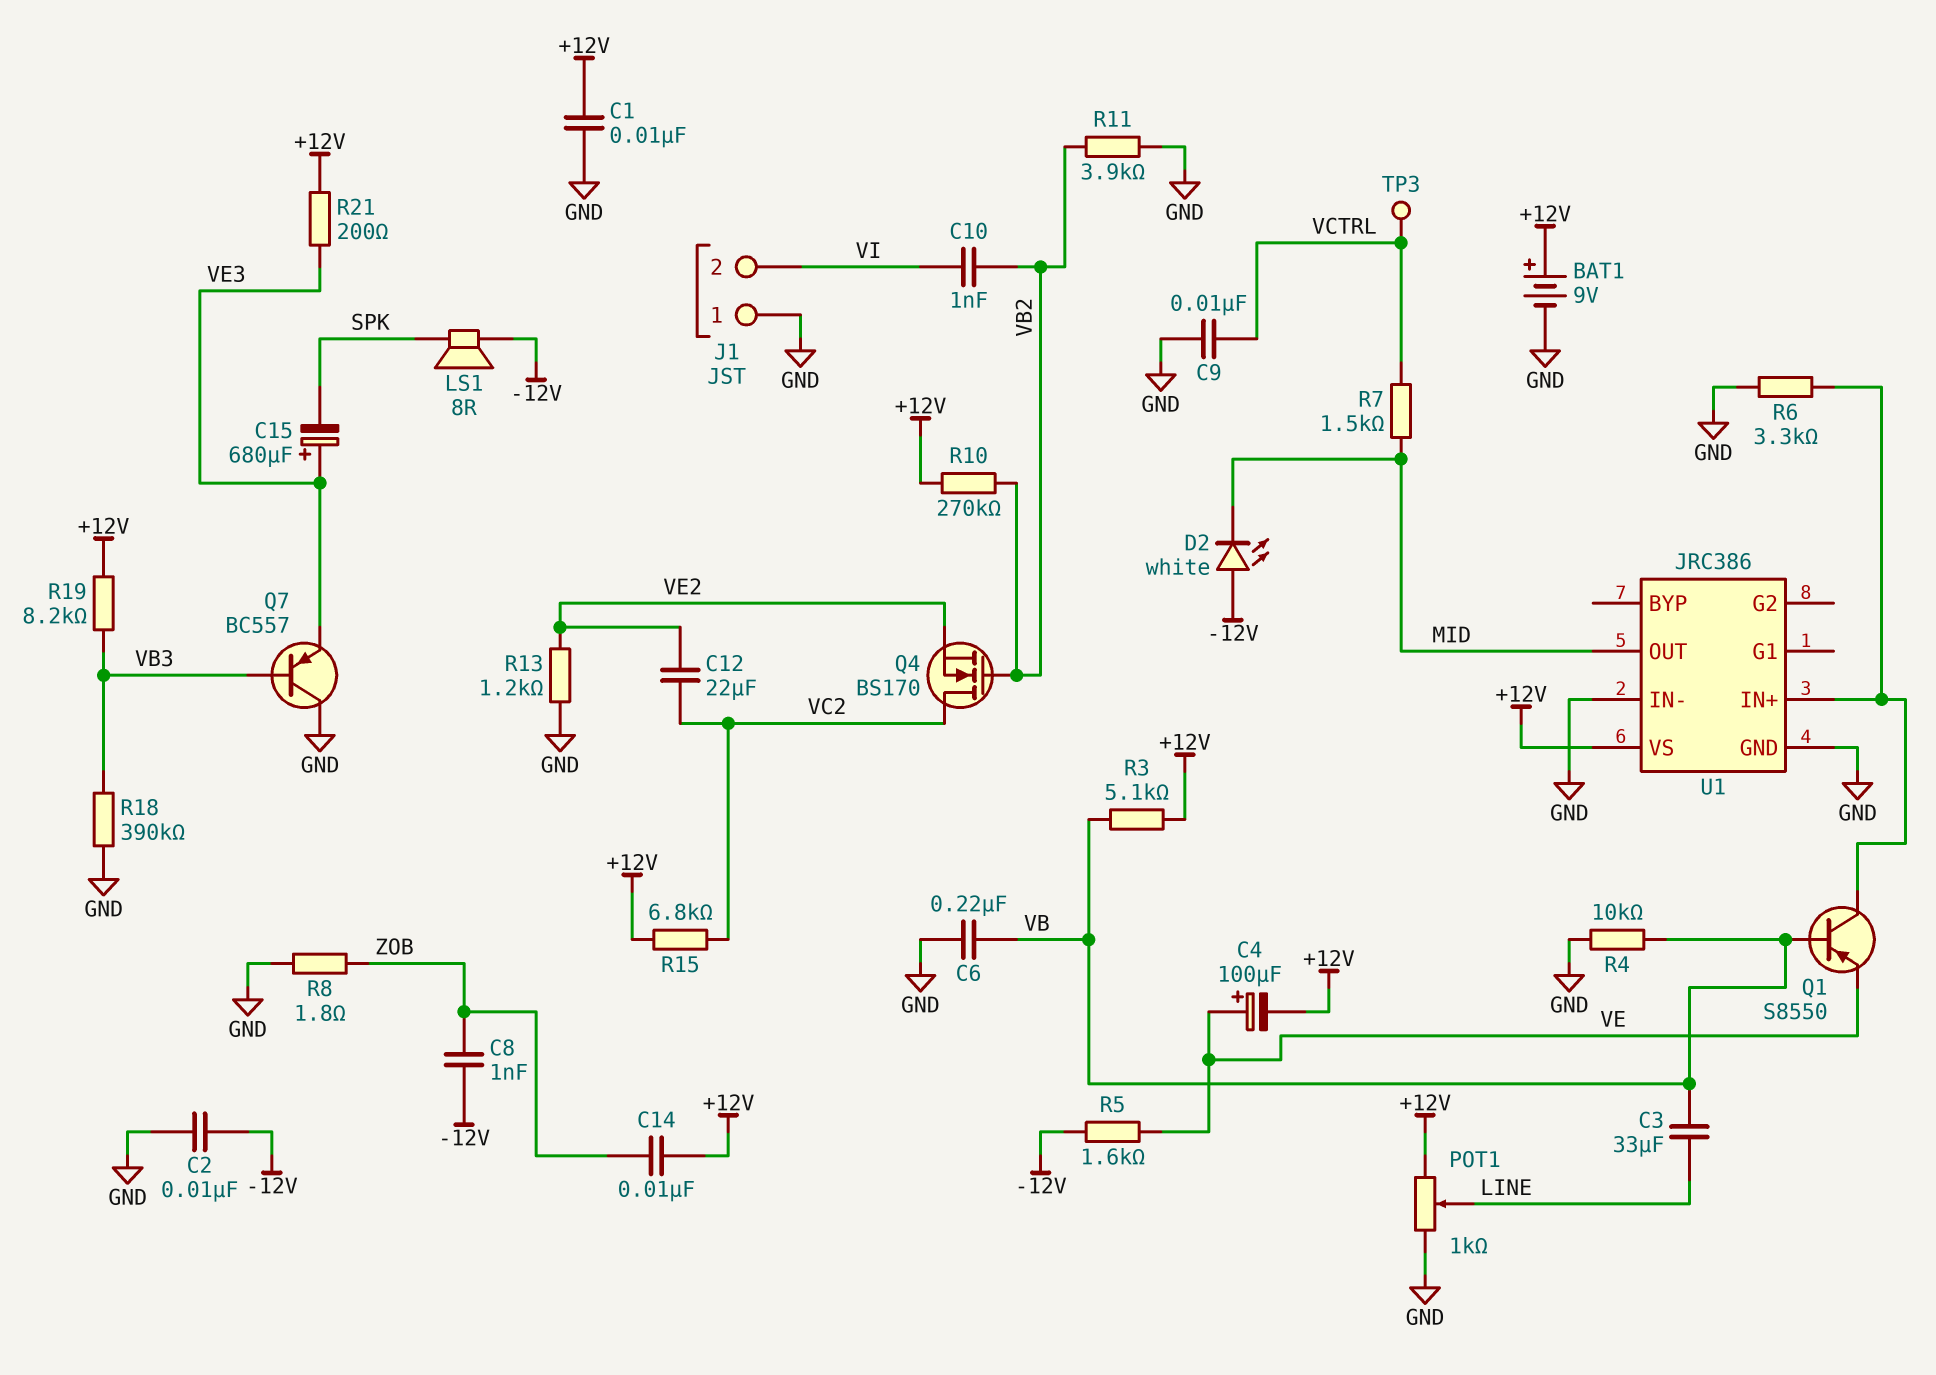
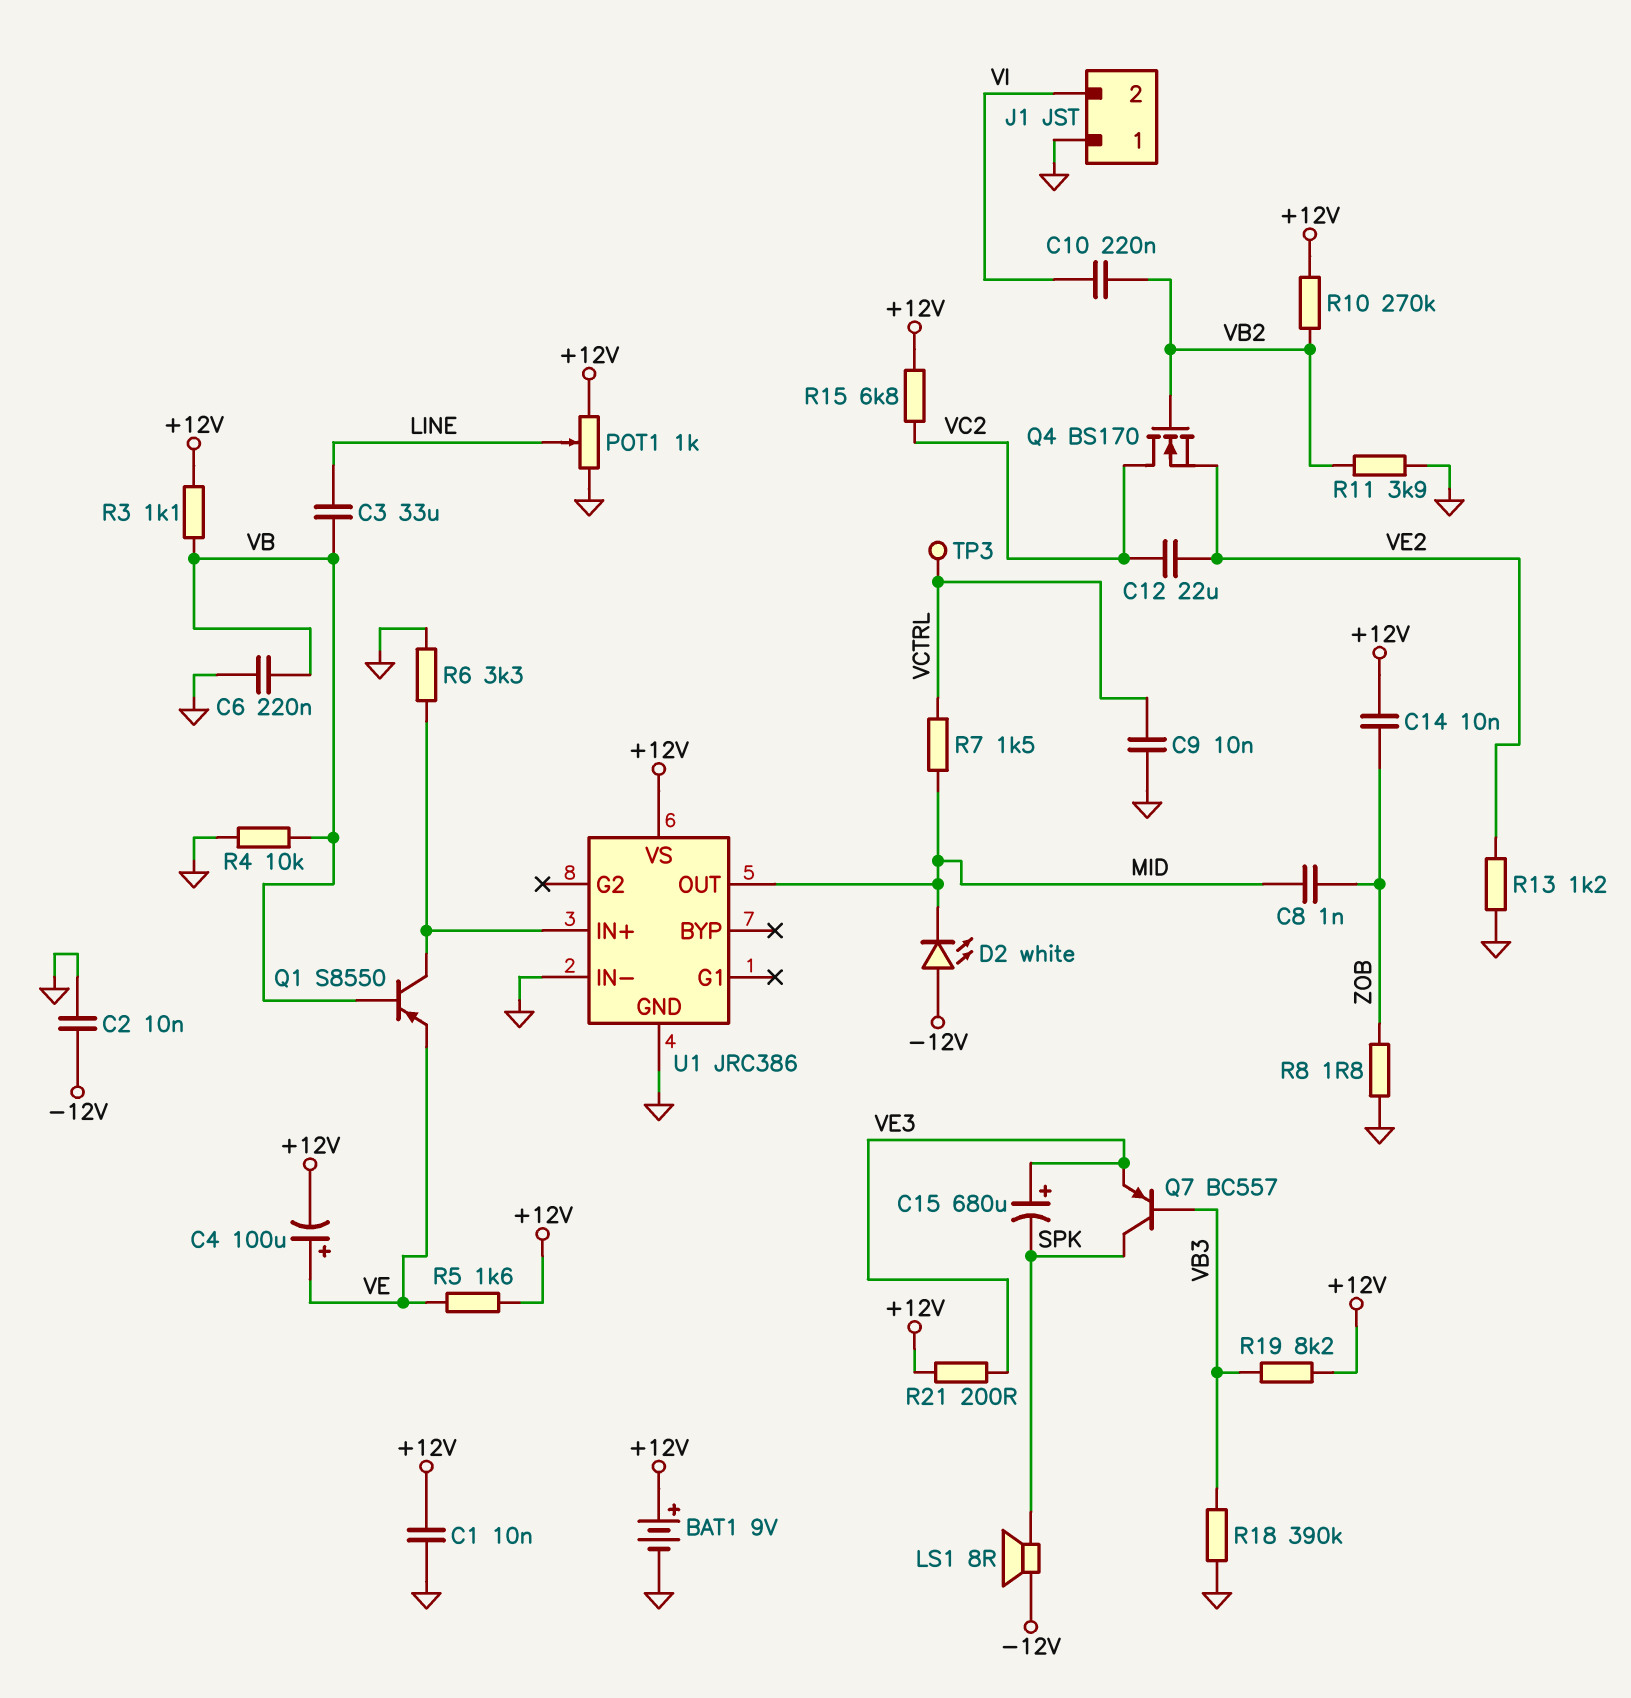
C8: 1nF (-12V, ZOB) -> 1nF (MID, ZOB)
C10: 1nF (VB2, VI) -> 220nF (VB2, VI)
Q7: PNP BC557 (B VB3, C GND, E VE3) -> PNP BC557 (B VB3, C SPK, E VE3)
R3: 5.1k (+12V, VB) -> 1.1k (+12V, VB)
R5: 1.6k (-12V, VE) -> 1.6k (+12V, VE)

